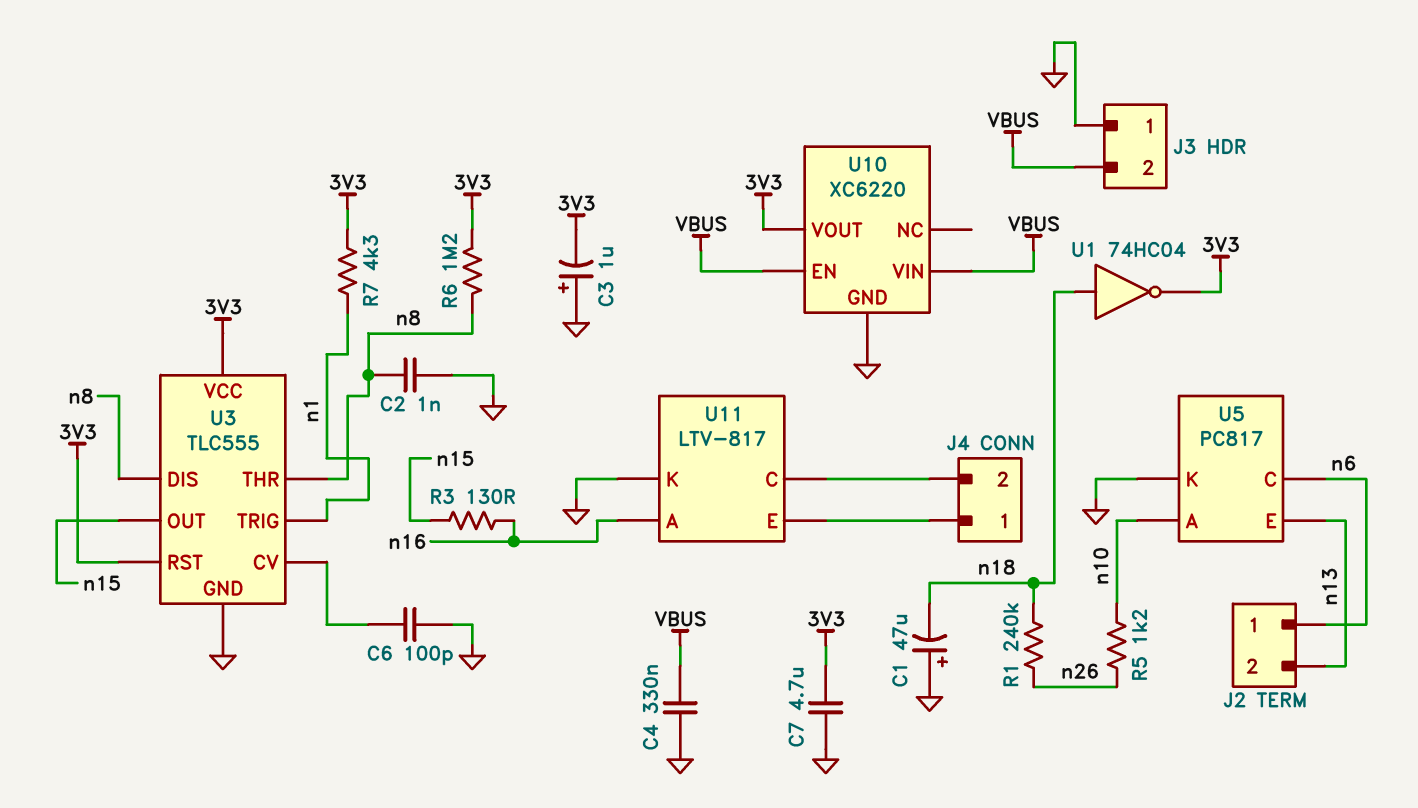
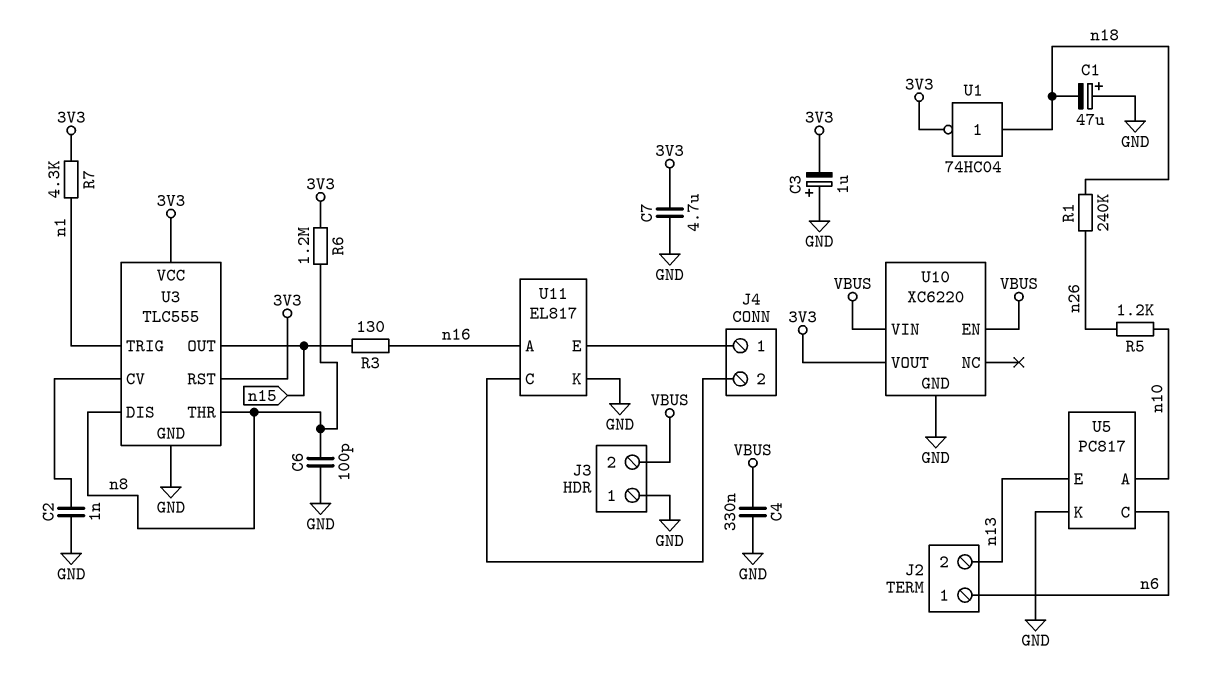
C2: 1nF (GND, n8) -> 1nF (GND, U3/CV)
C6: 100pF (GND, U3/CV) -> 100pF (GND, n8)
U11: LTV-817 -> EL817

